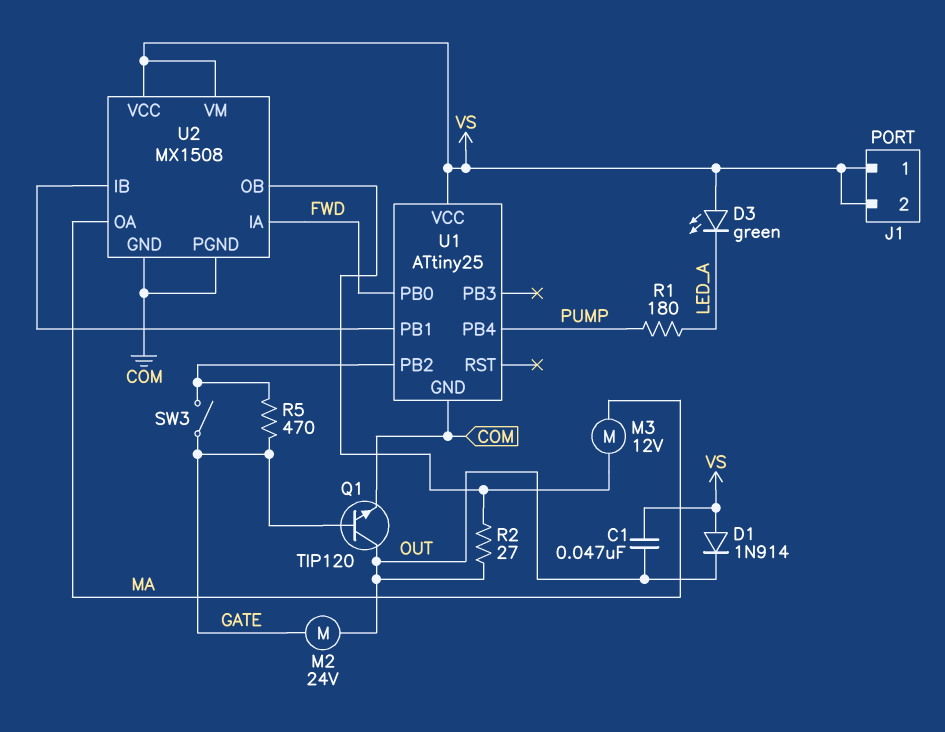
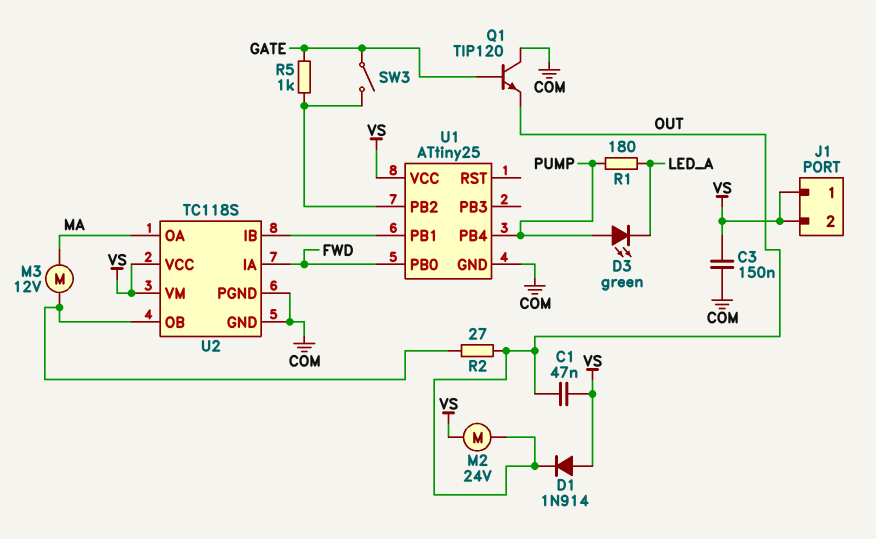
C3: none -> 150nF (COM, VS)
D3: LED green (A VS, K LED_A) -> LED green (A PUMP, K LED_A)
M2: motor 24V (GATE, OUT) -> motor 24V (OUT, VS)
Q1: NPN TIP120 (B GATE, C OUT, E COM) -> NPN TIP120 (B GATE, C COM, E OUT)
R5: 470 (GATE, U1/PB2) -> 1k (GATE, U1/PB2)
U2: MX1508 -> TC118S

